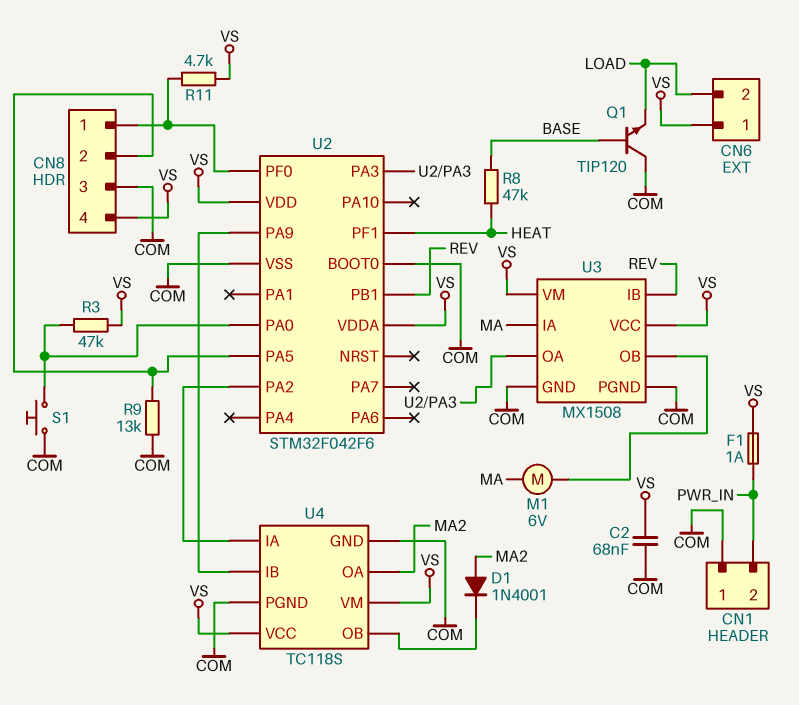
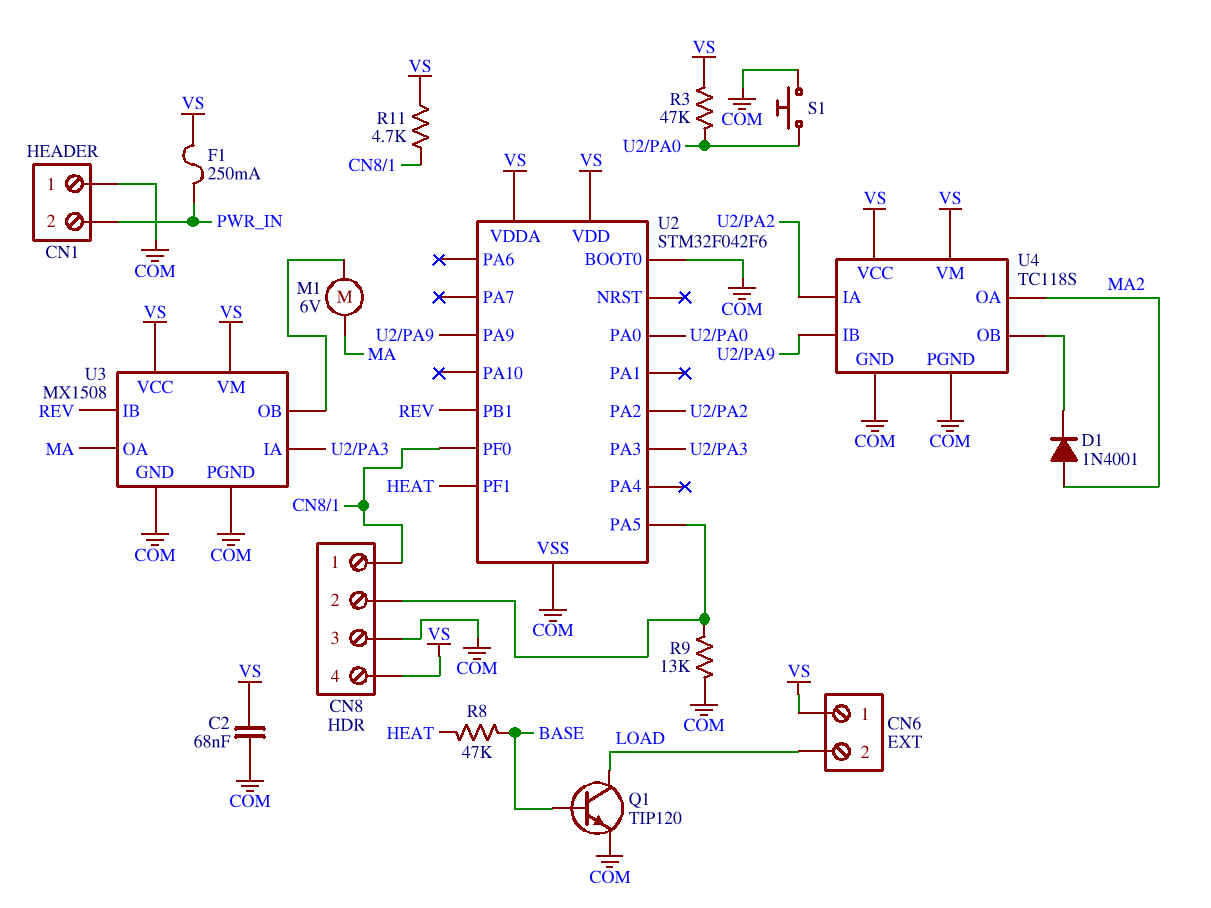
F1: 1A (PWR_IN, VS) -> 250mA (PWR_IN, VS)
Q1: NPN TIP120 (B BASE, C COM, E LOAD) -> NPN TIP120 (B BASE, C LOAD, E COM)
U3 pin IA: MA -> U2/PA3
U3 pin OA: U2/PA3 -> MA

